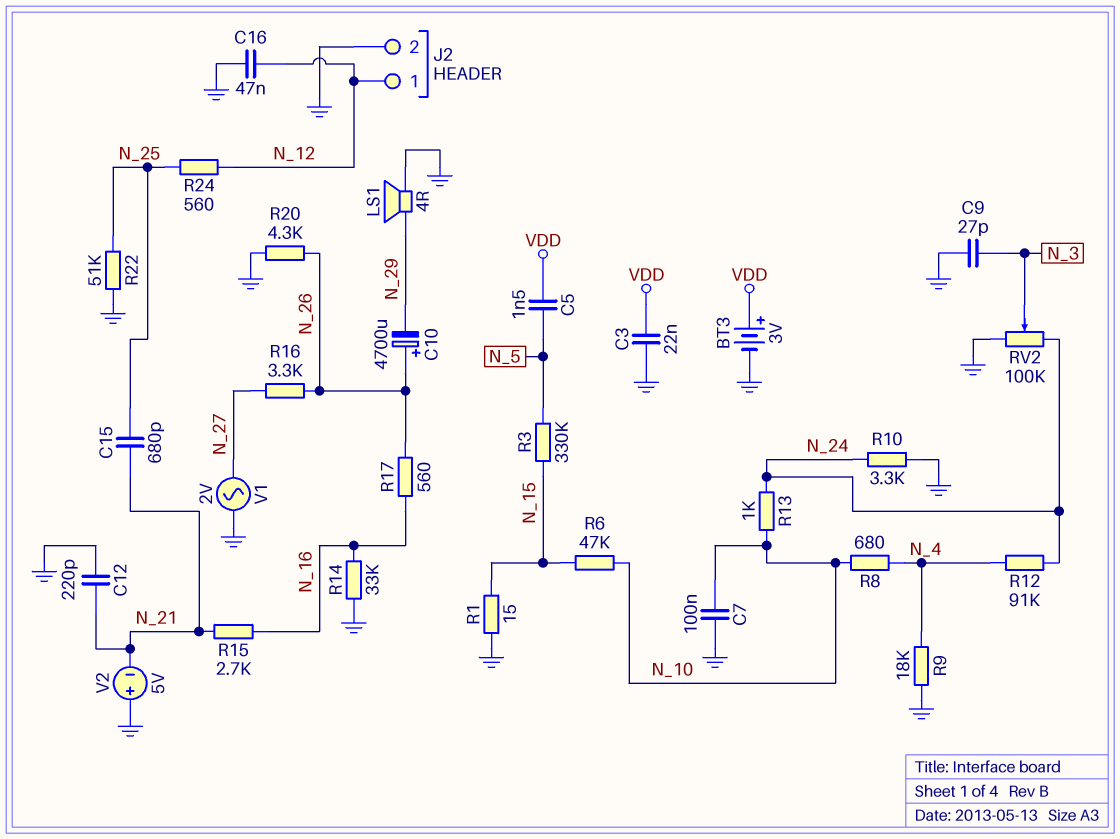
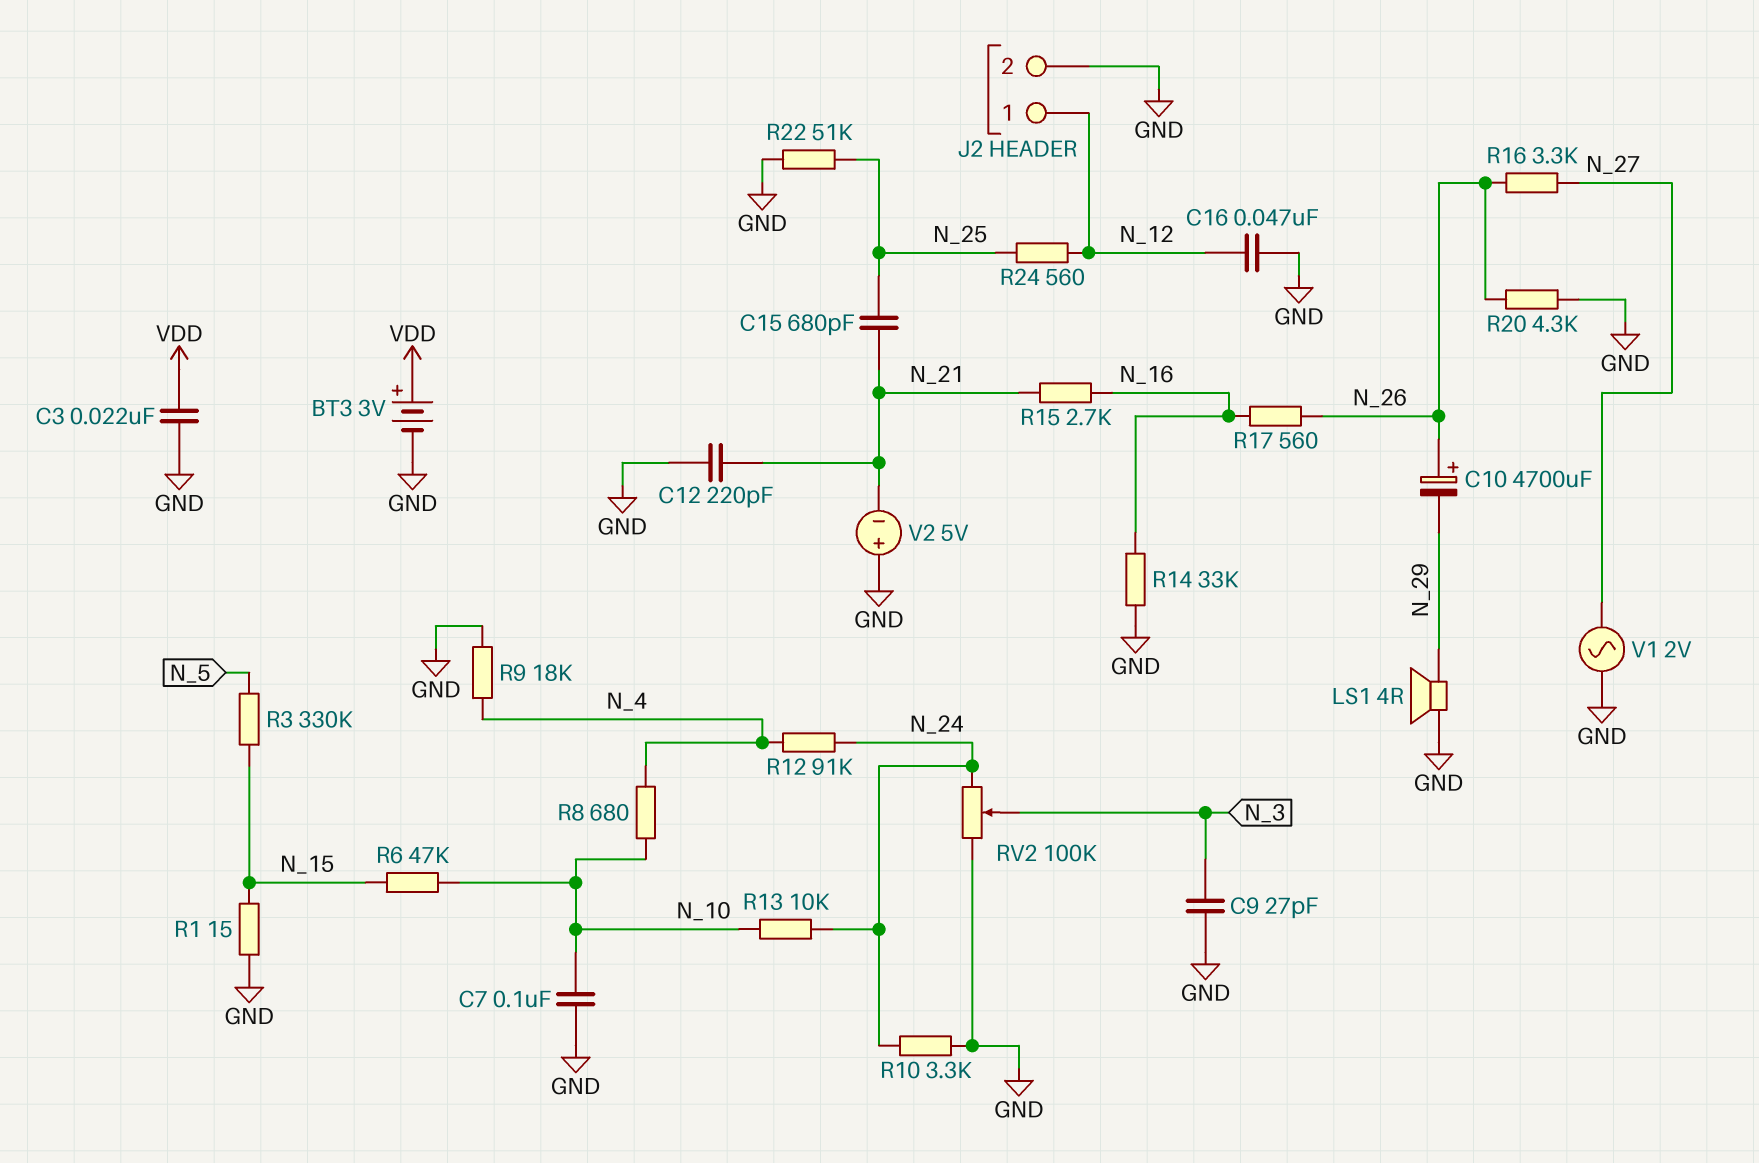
C5: 1.5nF (N_5, VDD) -> none
R13: 1k (N_10, N_24) -> 10k (N_10, N_24)

